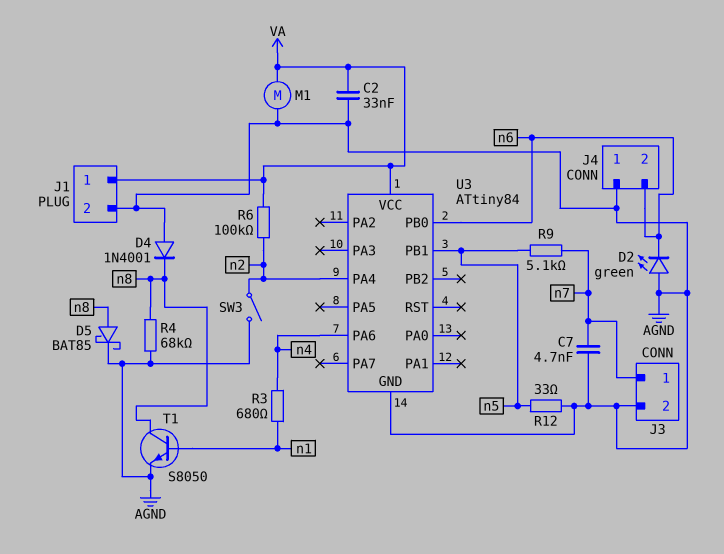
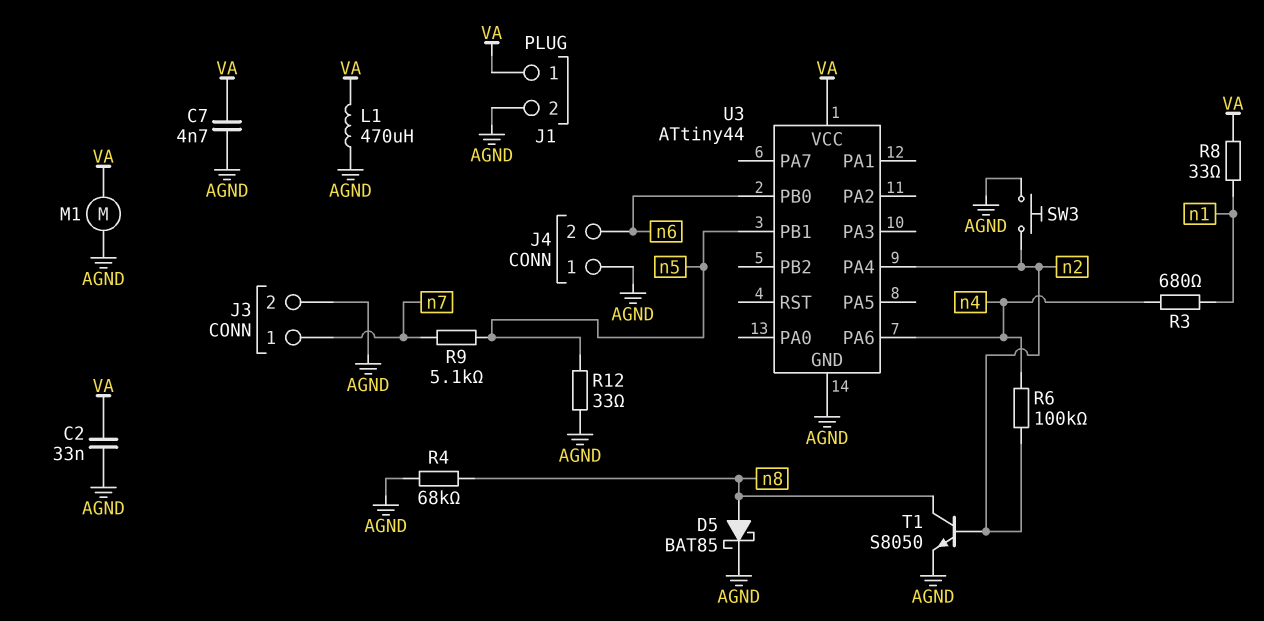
C7: 4.7nF (AGND, n7) -> 4.7nF (AGND, VA)
D2: LED green (A AGND, K n6) -> none
D4: diode 1N4001 (A AGND, K n8) -> none
L1: none -> 470uH (AGND, VA)
R6: 100k (VA, n2) -> 100k (n2, n4)
R8: none -> 33 (VA, n1)
SW3: switch (AGND, n2) -> button (AGND, n2)
T1: NPN S8050 (B n1, C n8, E AGND) -> NPN S8050 (B n2, C n8, E AGND)
U3: ATtiny84 -> ATtiny44

